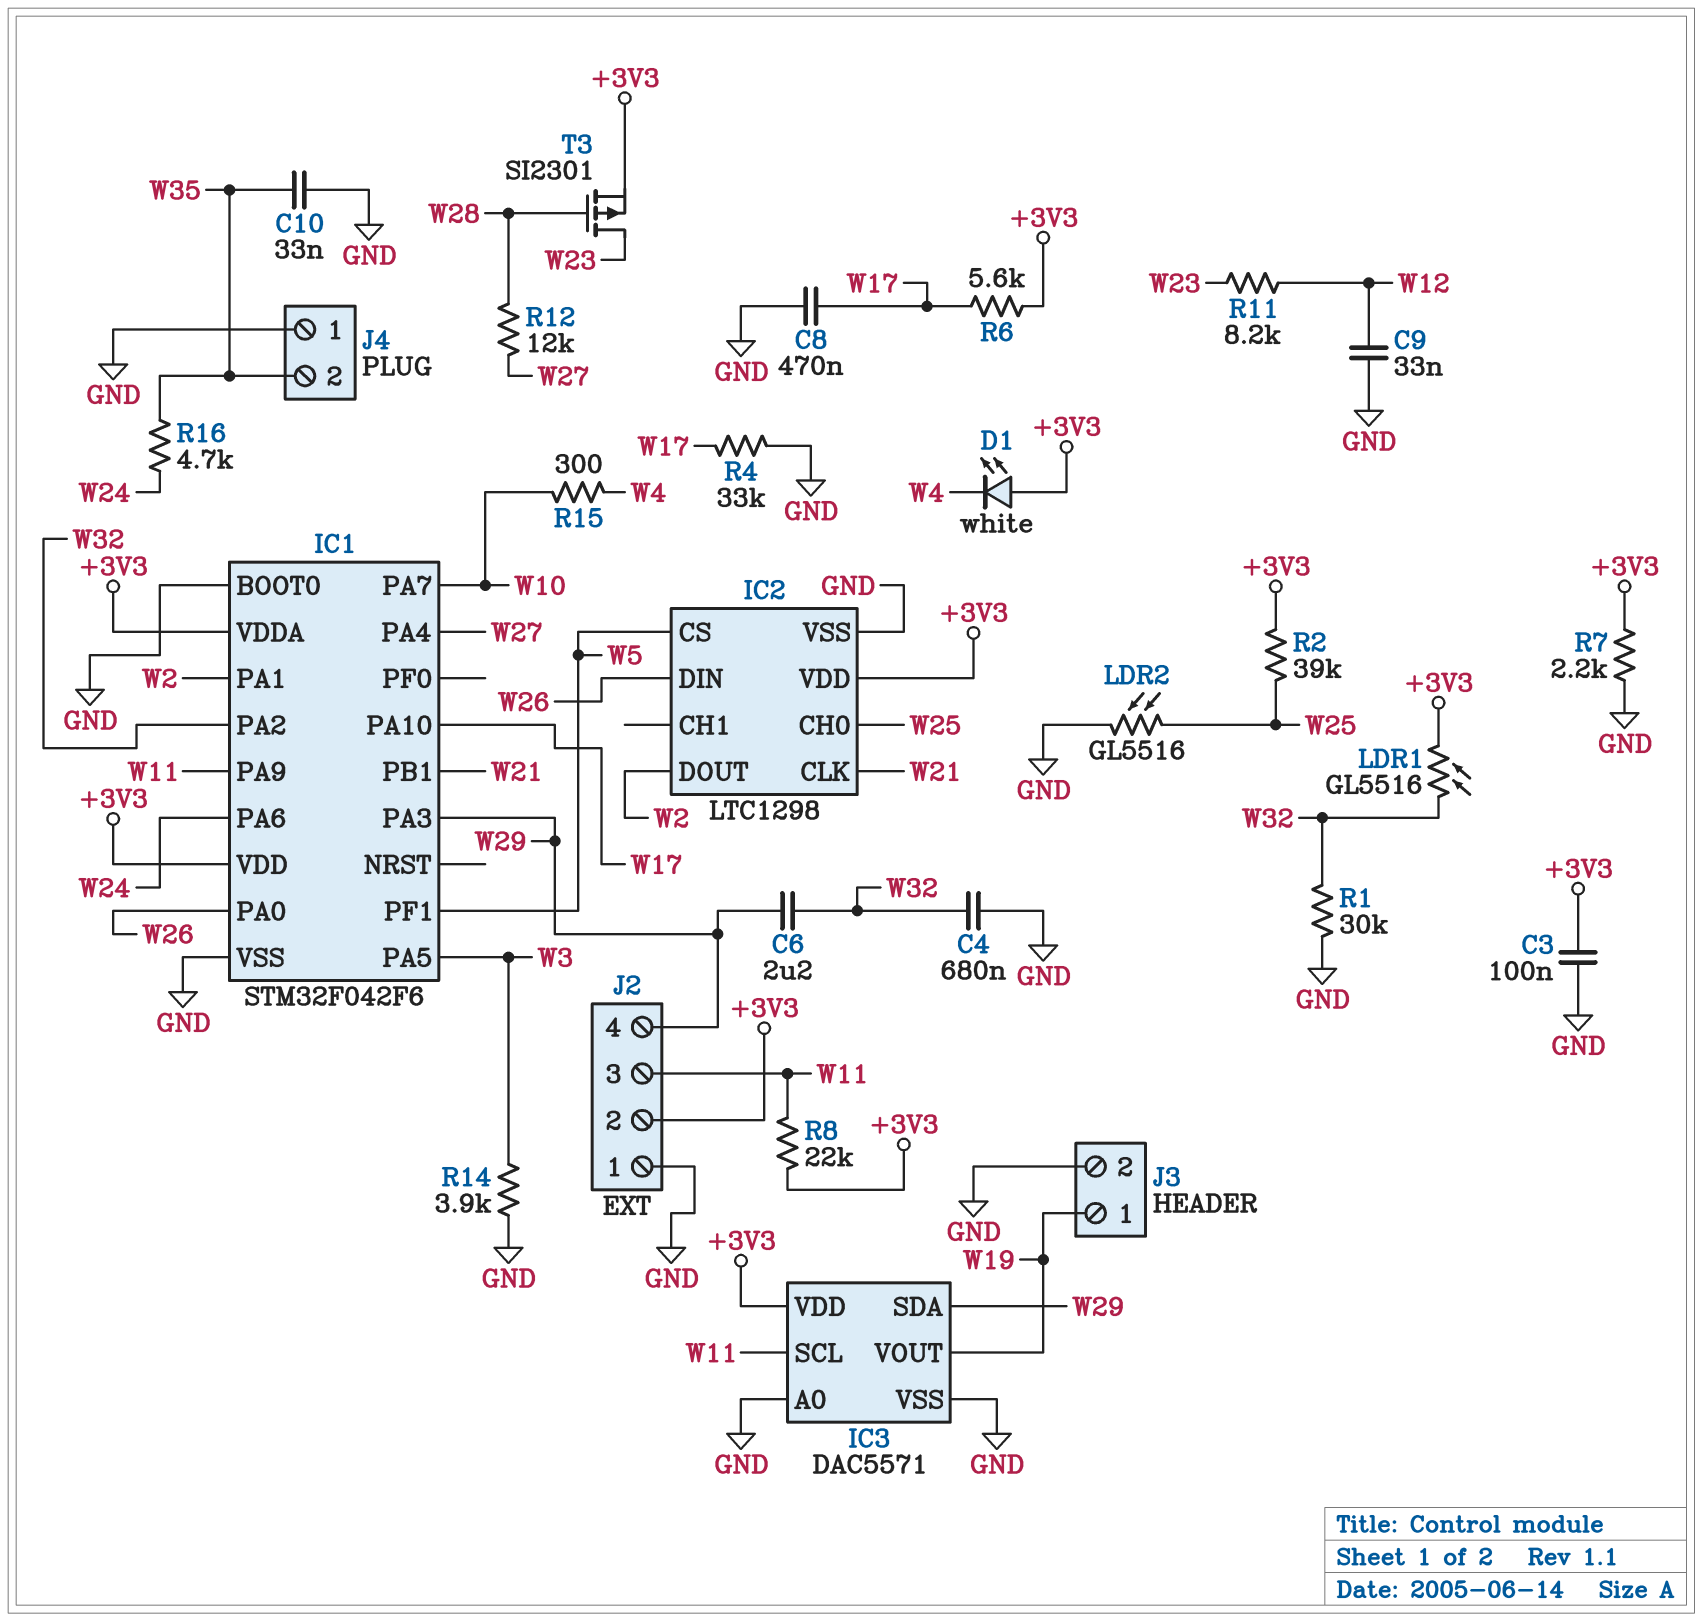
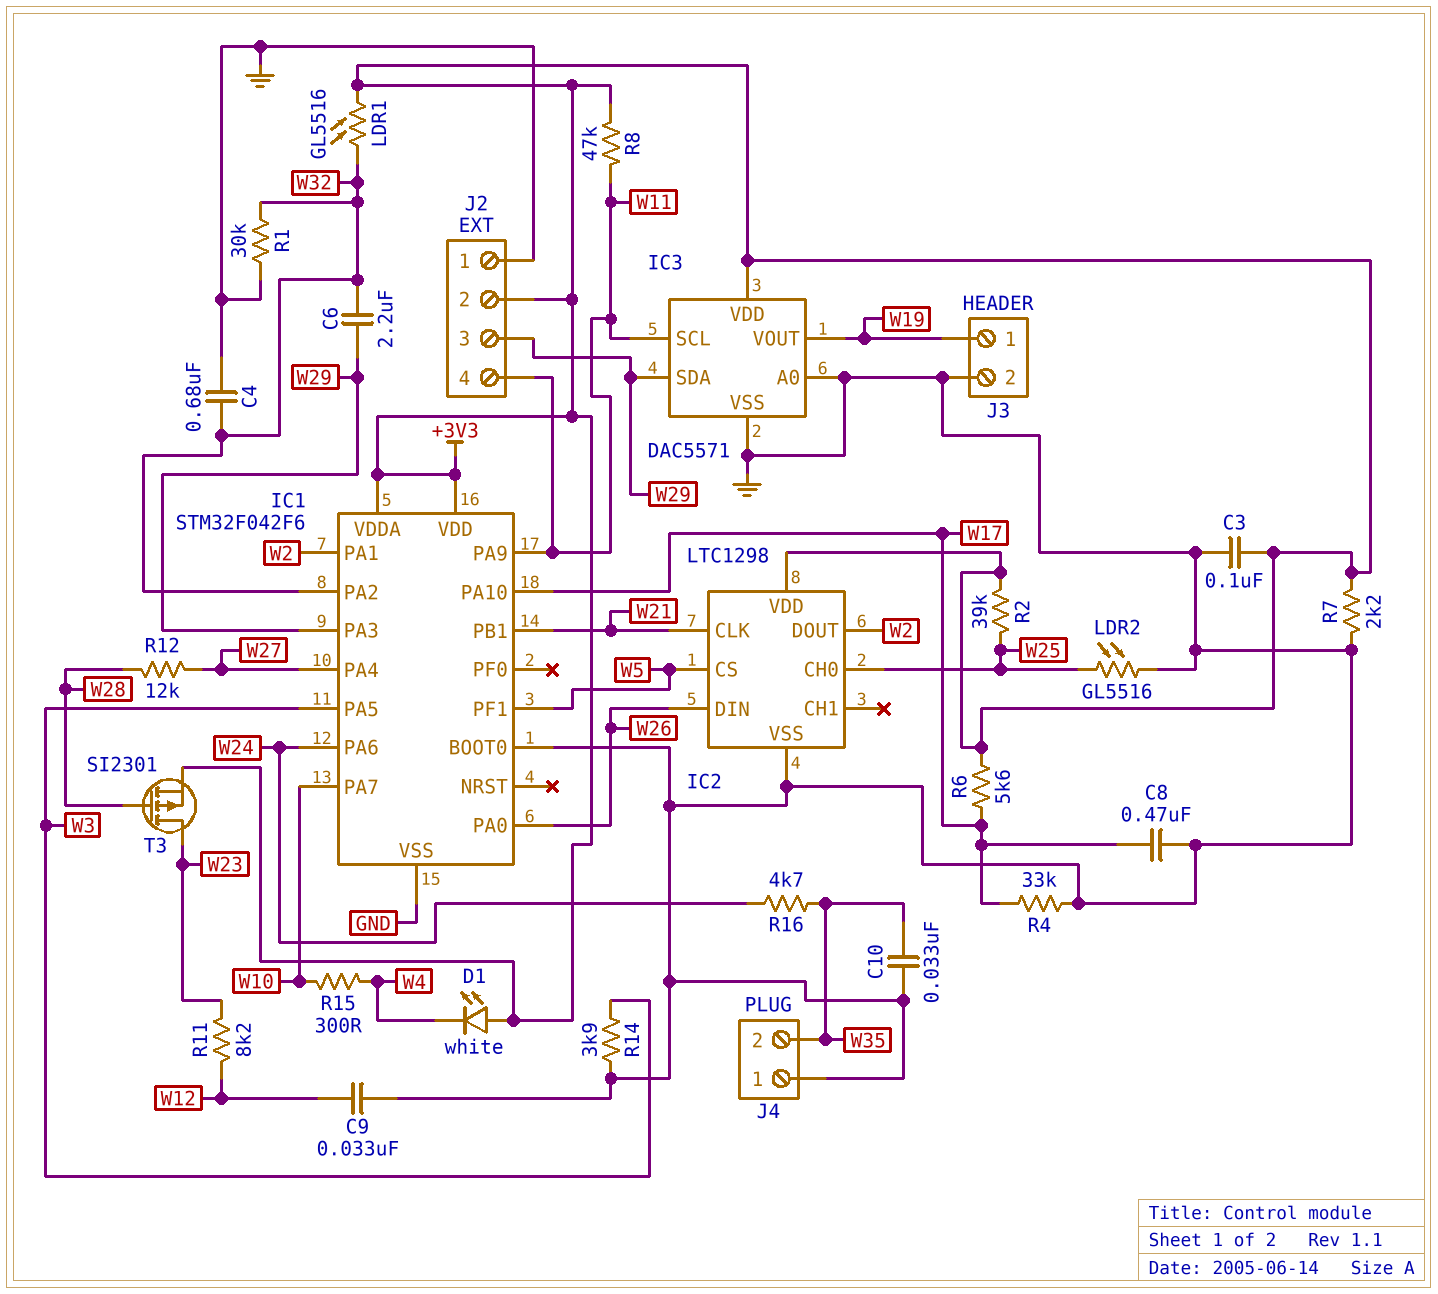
J2 pin 3: W11 -> W29
J2 pin 4: W29 -> W11
R8: 22k (+3V3, W11) -> 47k (+3V3, W11)

